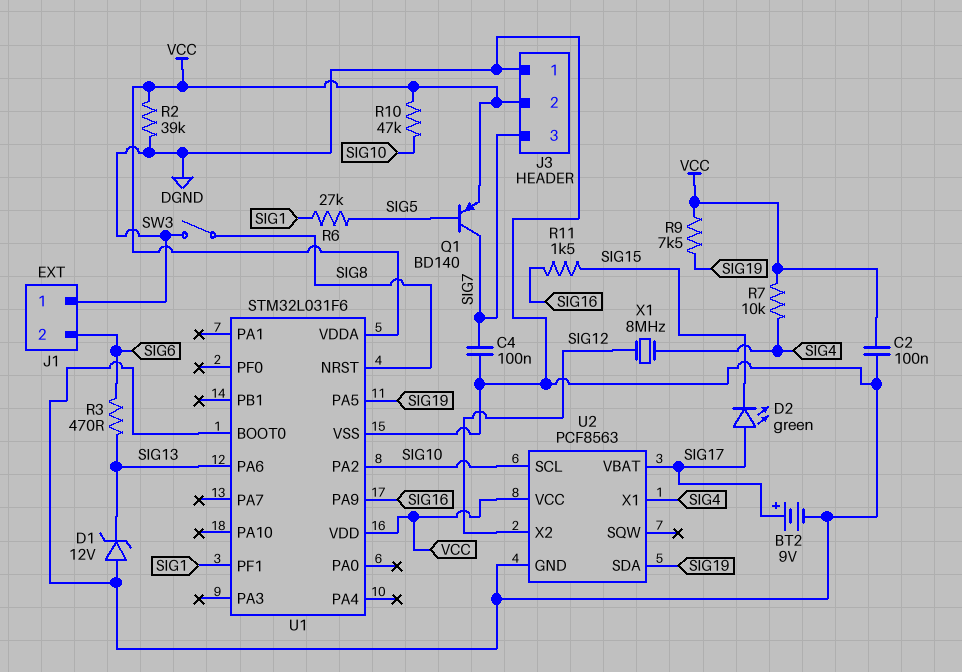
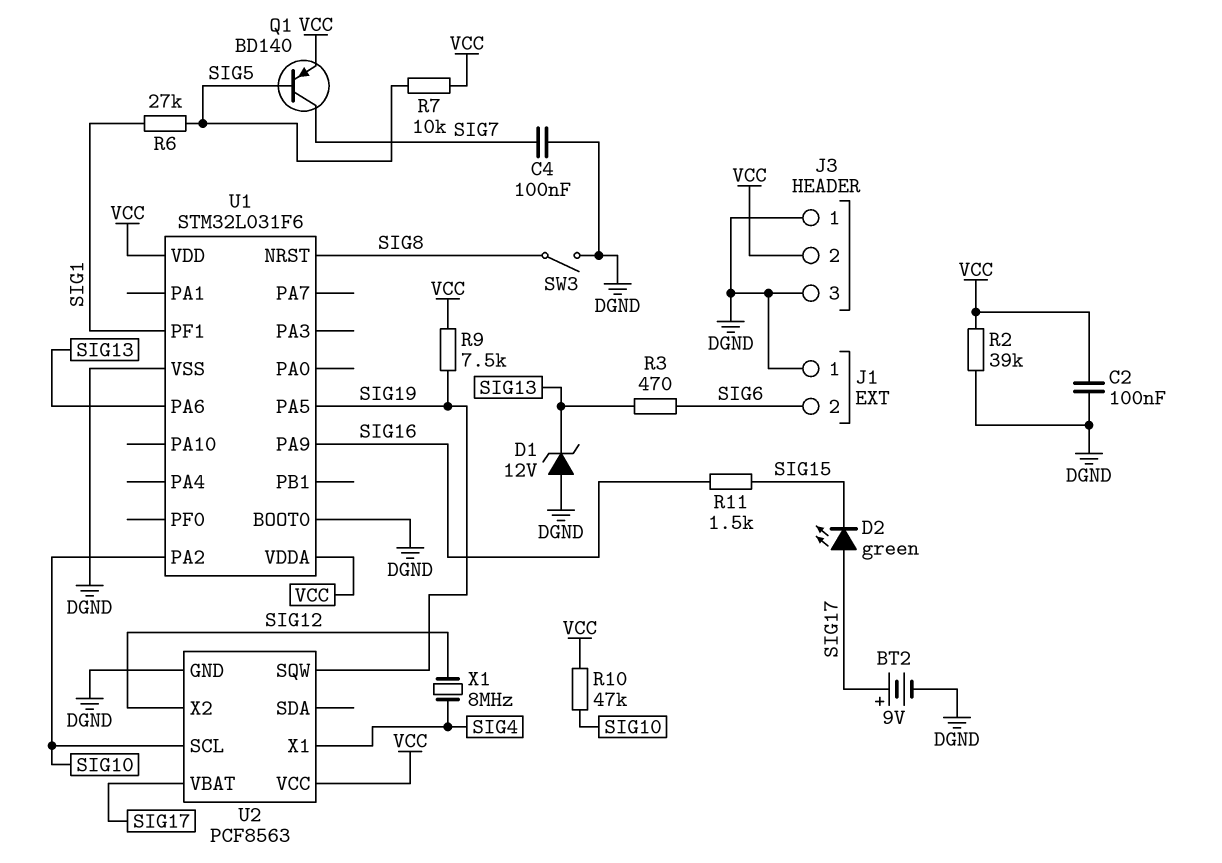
J3 pin 3: SIG7 -> DGND
R7: 10k (SIG4, VCC) -> 10k (SIG5, VCC)
U2 pin SDA: SIG19 -> none
U2 pin SQW: none -> SIG19

